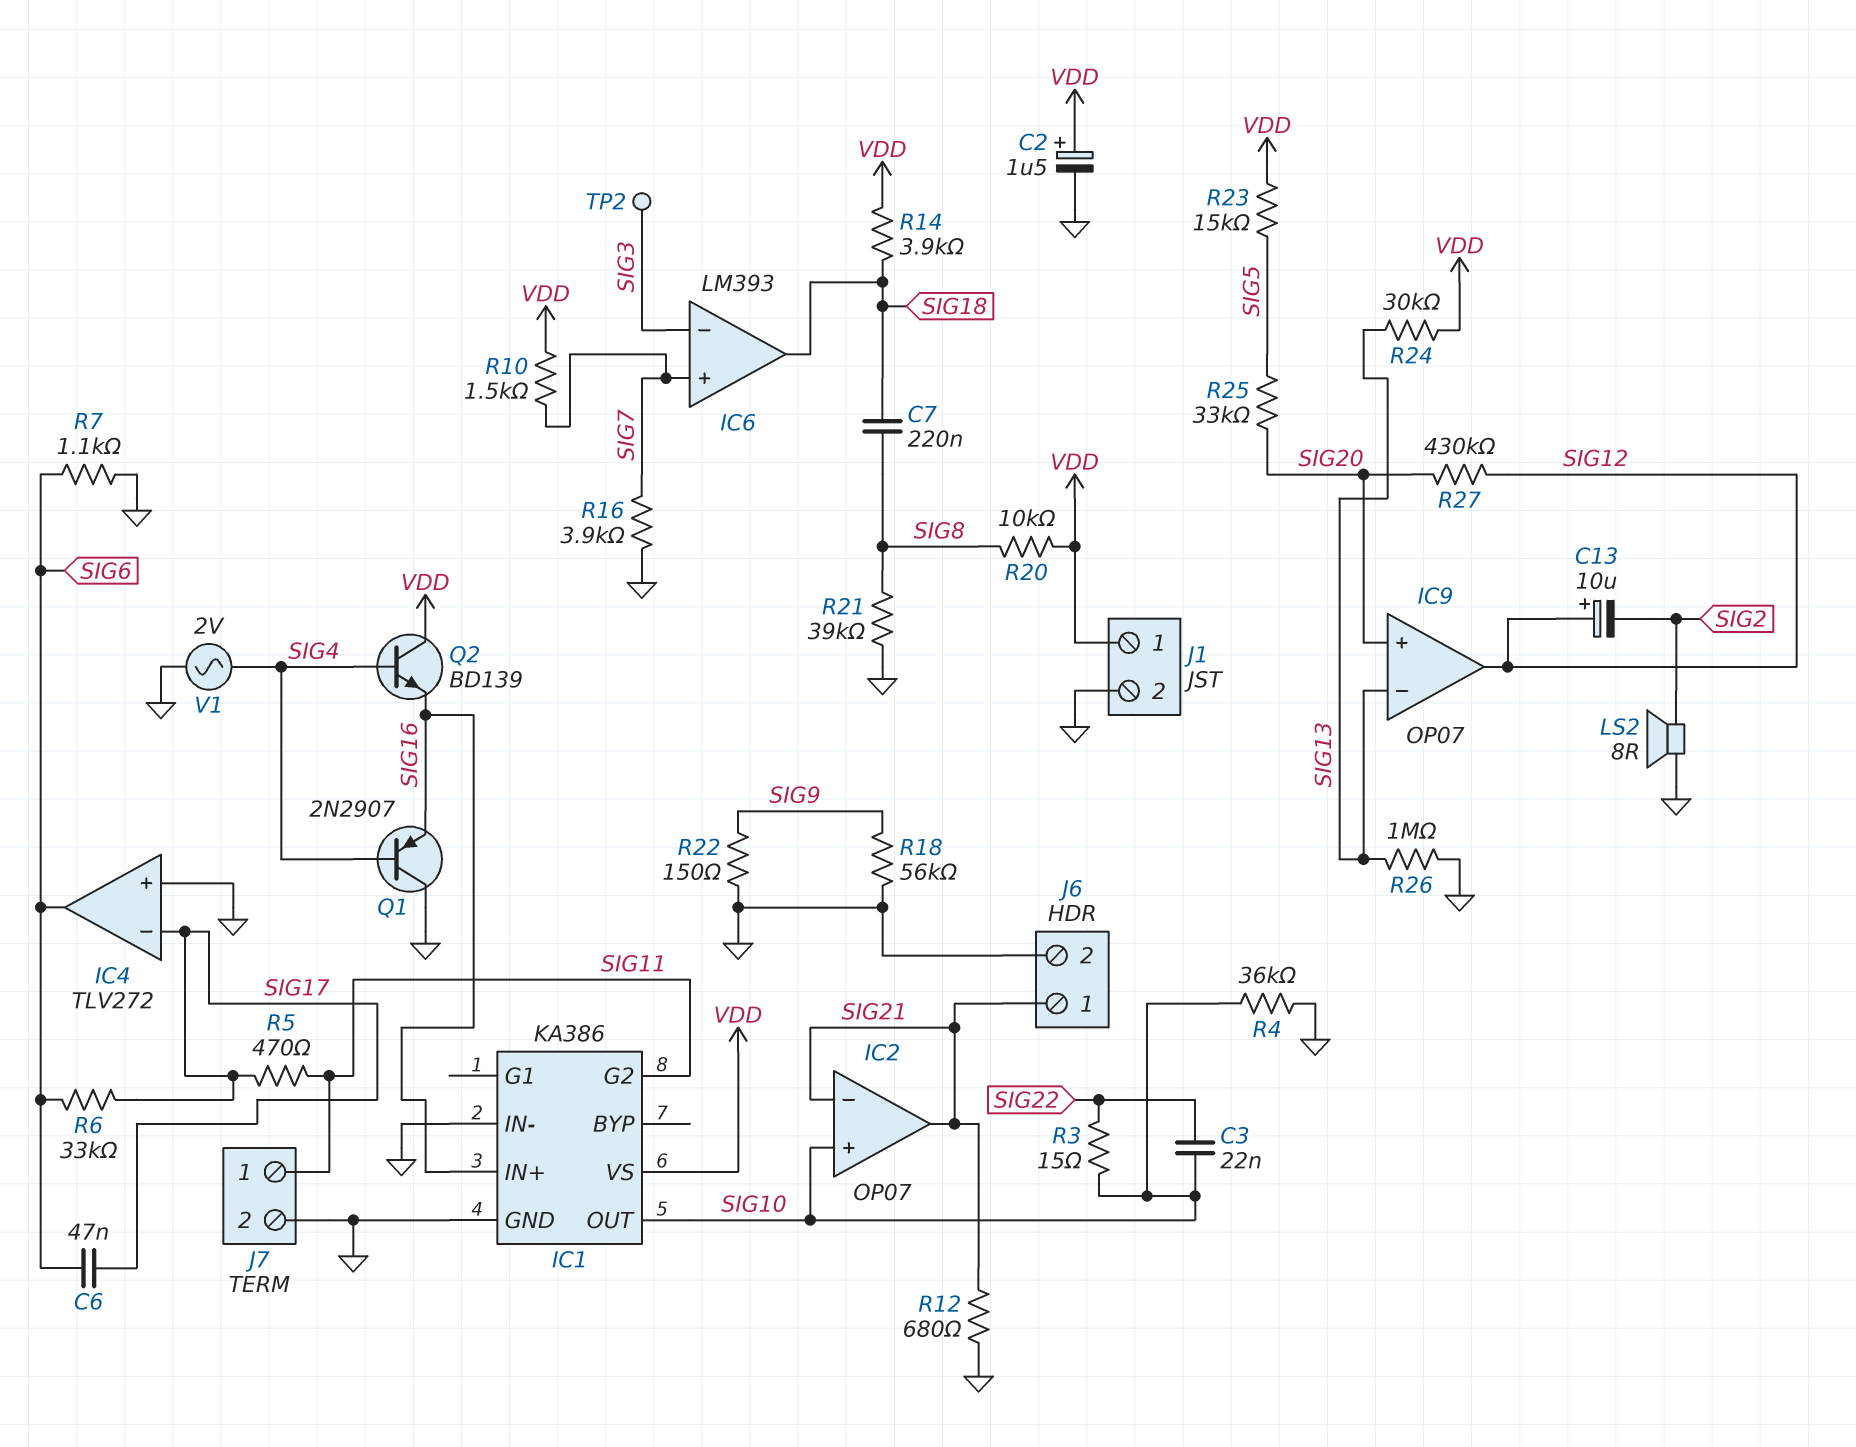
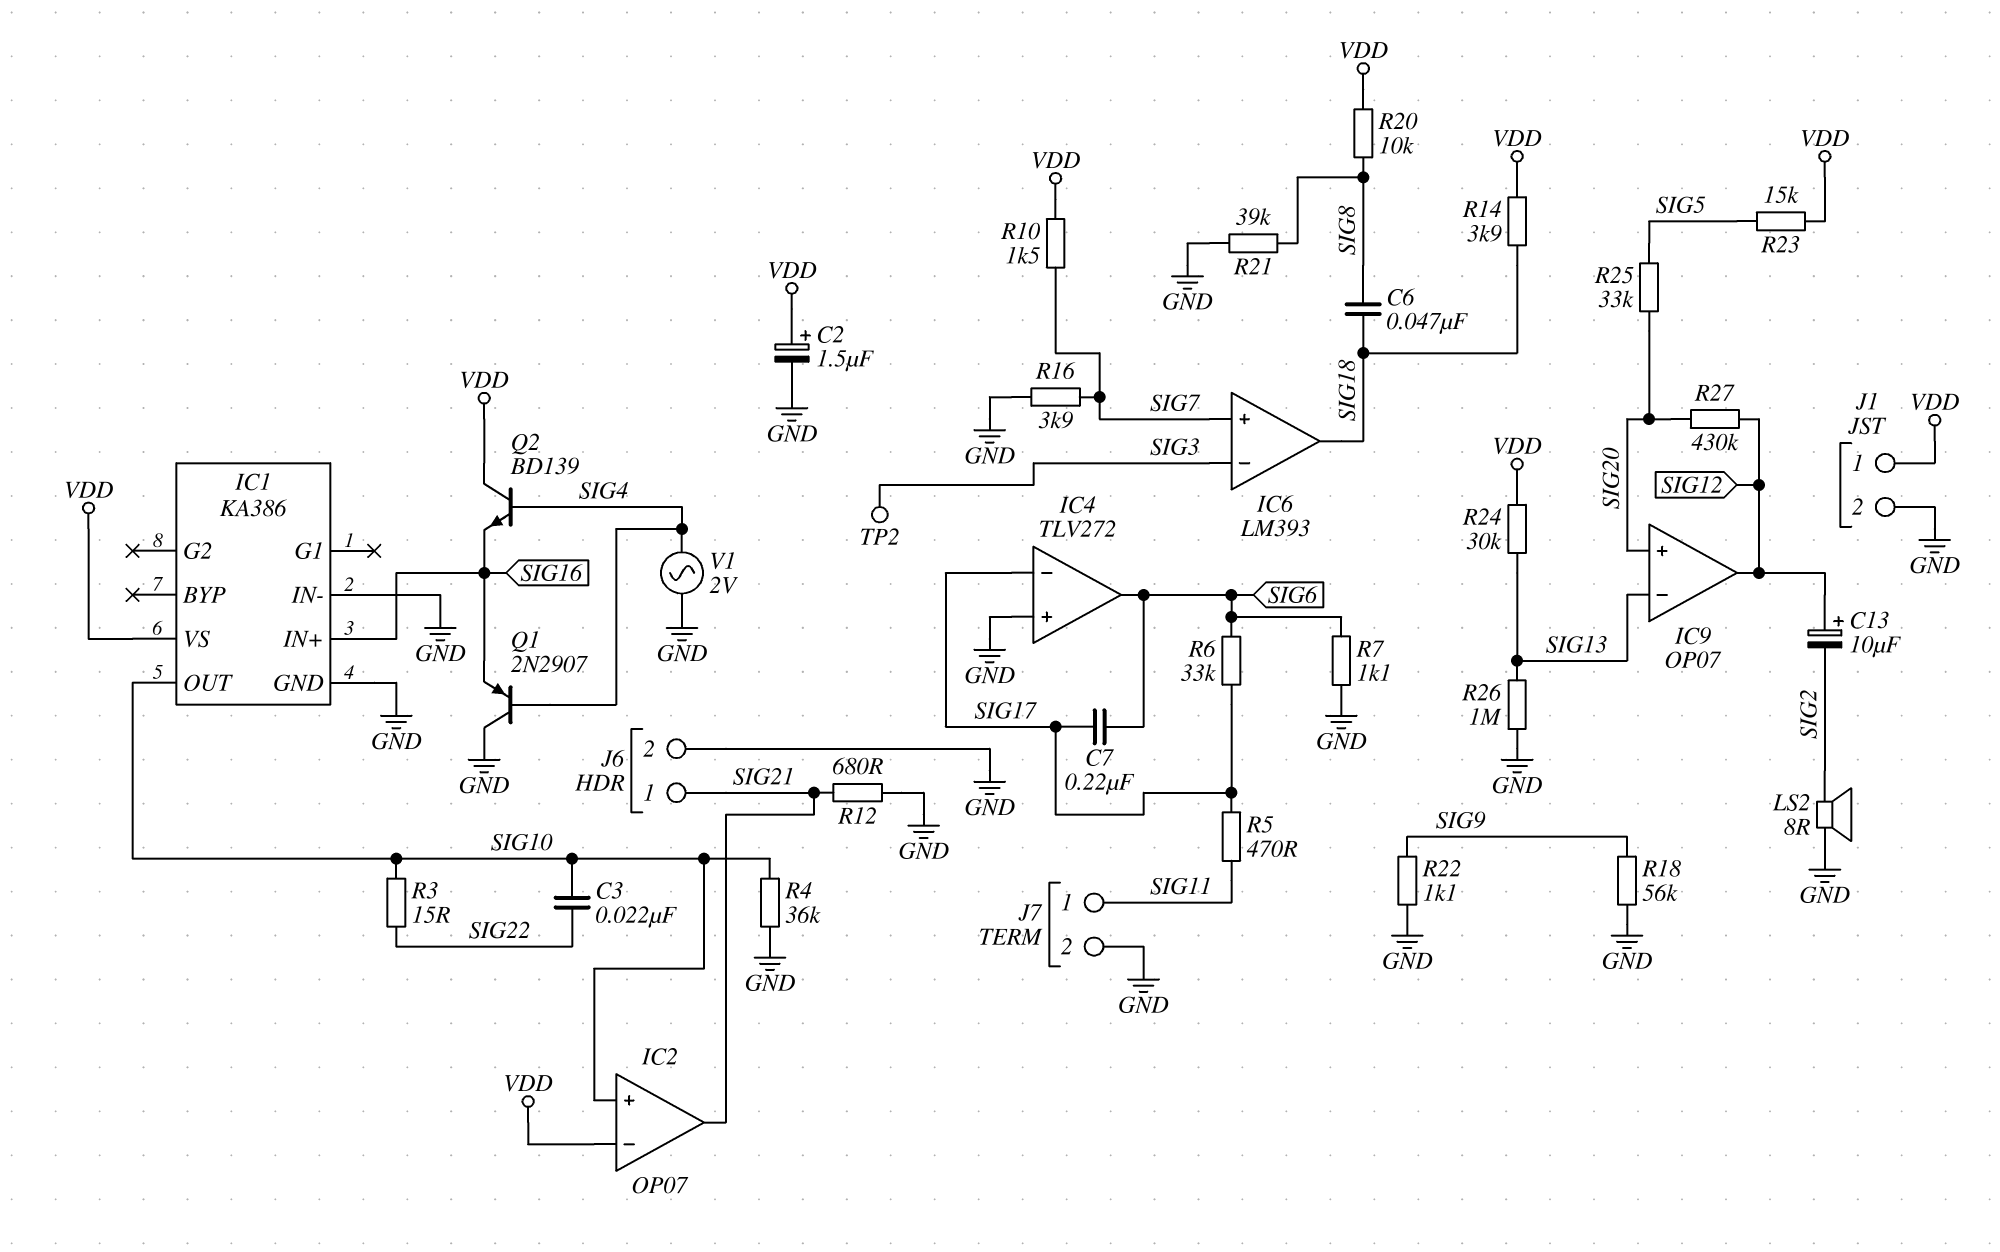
C6: 47nF (SIG6, SIG17) -> 47nF (SIG8, SIG18)
C7: 220nF (SIG8, SIG18) -> 220nF (SIG6, SIG17)
IC1 pin G2: SIG11 -> none
IC2 pin in-: SIG21 -> VDD
R22: 150 (GND, SIG9) -> 1.1k (GND, SIG9)

